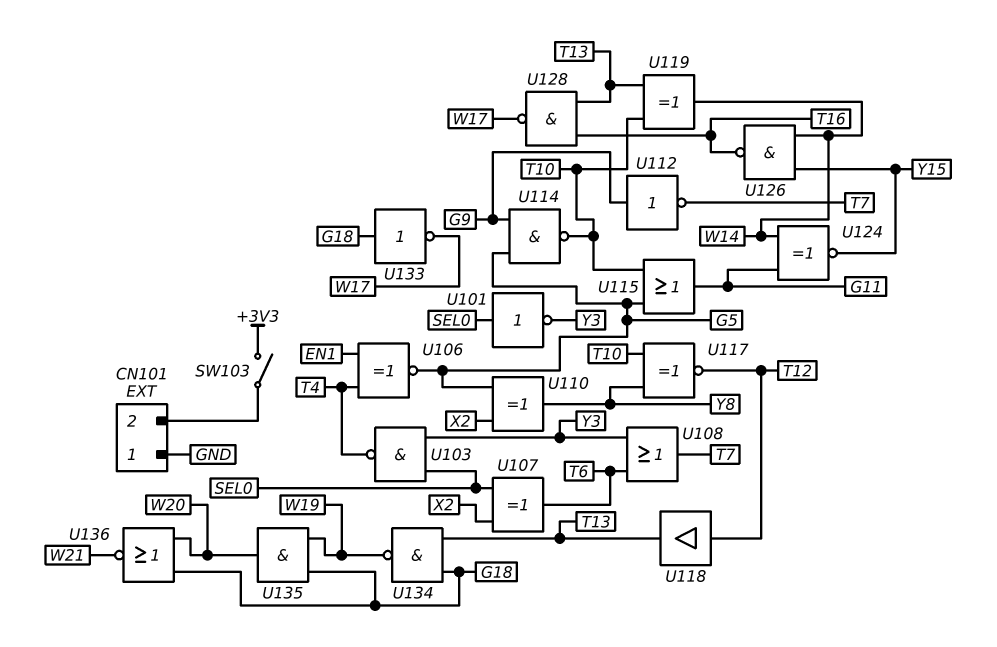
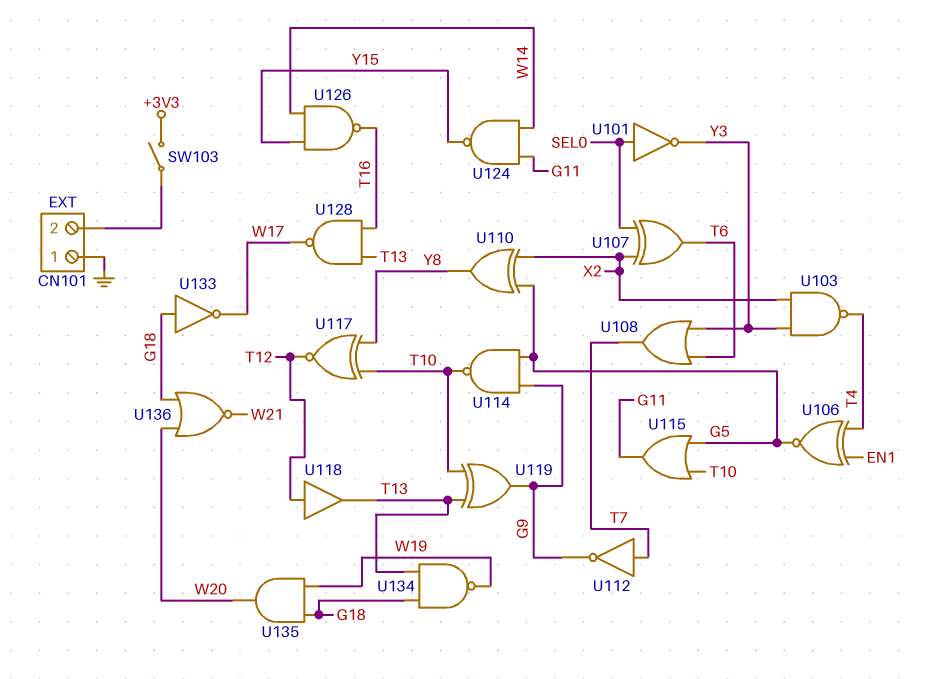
U103: NAND (in SEL0, in Y3, out T4) -> NAND (in X2, in Y3, out T4)
U112: NOT (in G9, out T7) -> NOT (in T7, out G9)
U119: XOR (in T10, in T13, out W14) -> XOR (in T10, in T13, out G9)
U124: XNOR (in G11, in W14, out Y15) -> NAND (in G11, in W14, out Y15)

